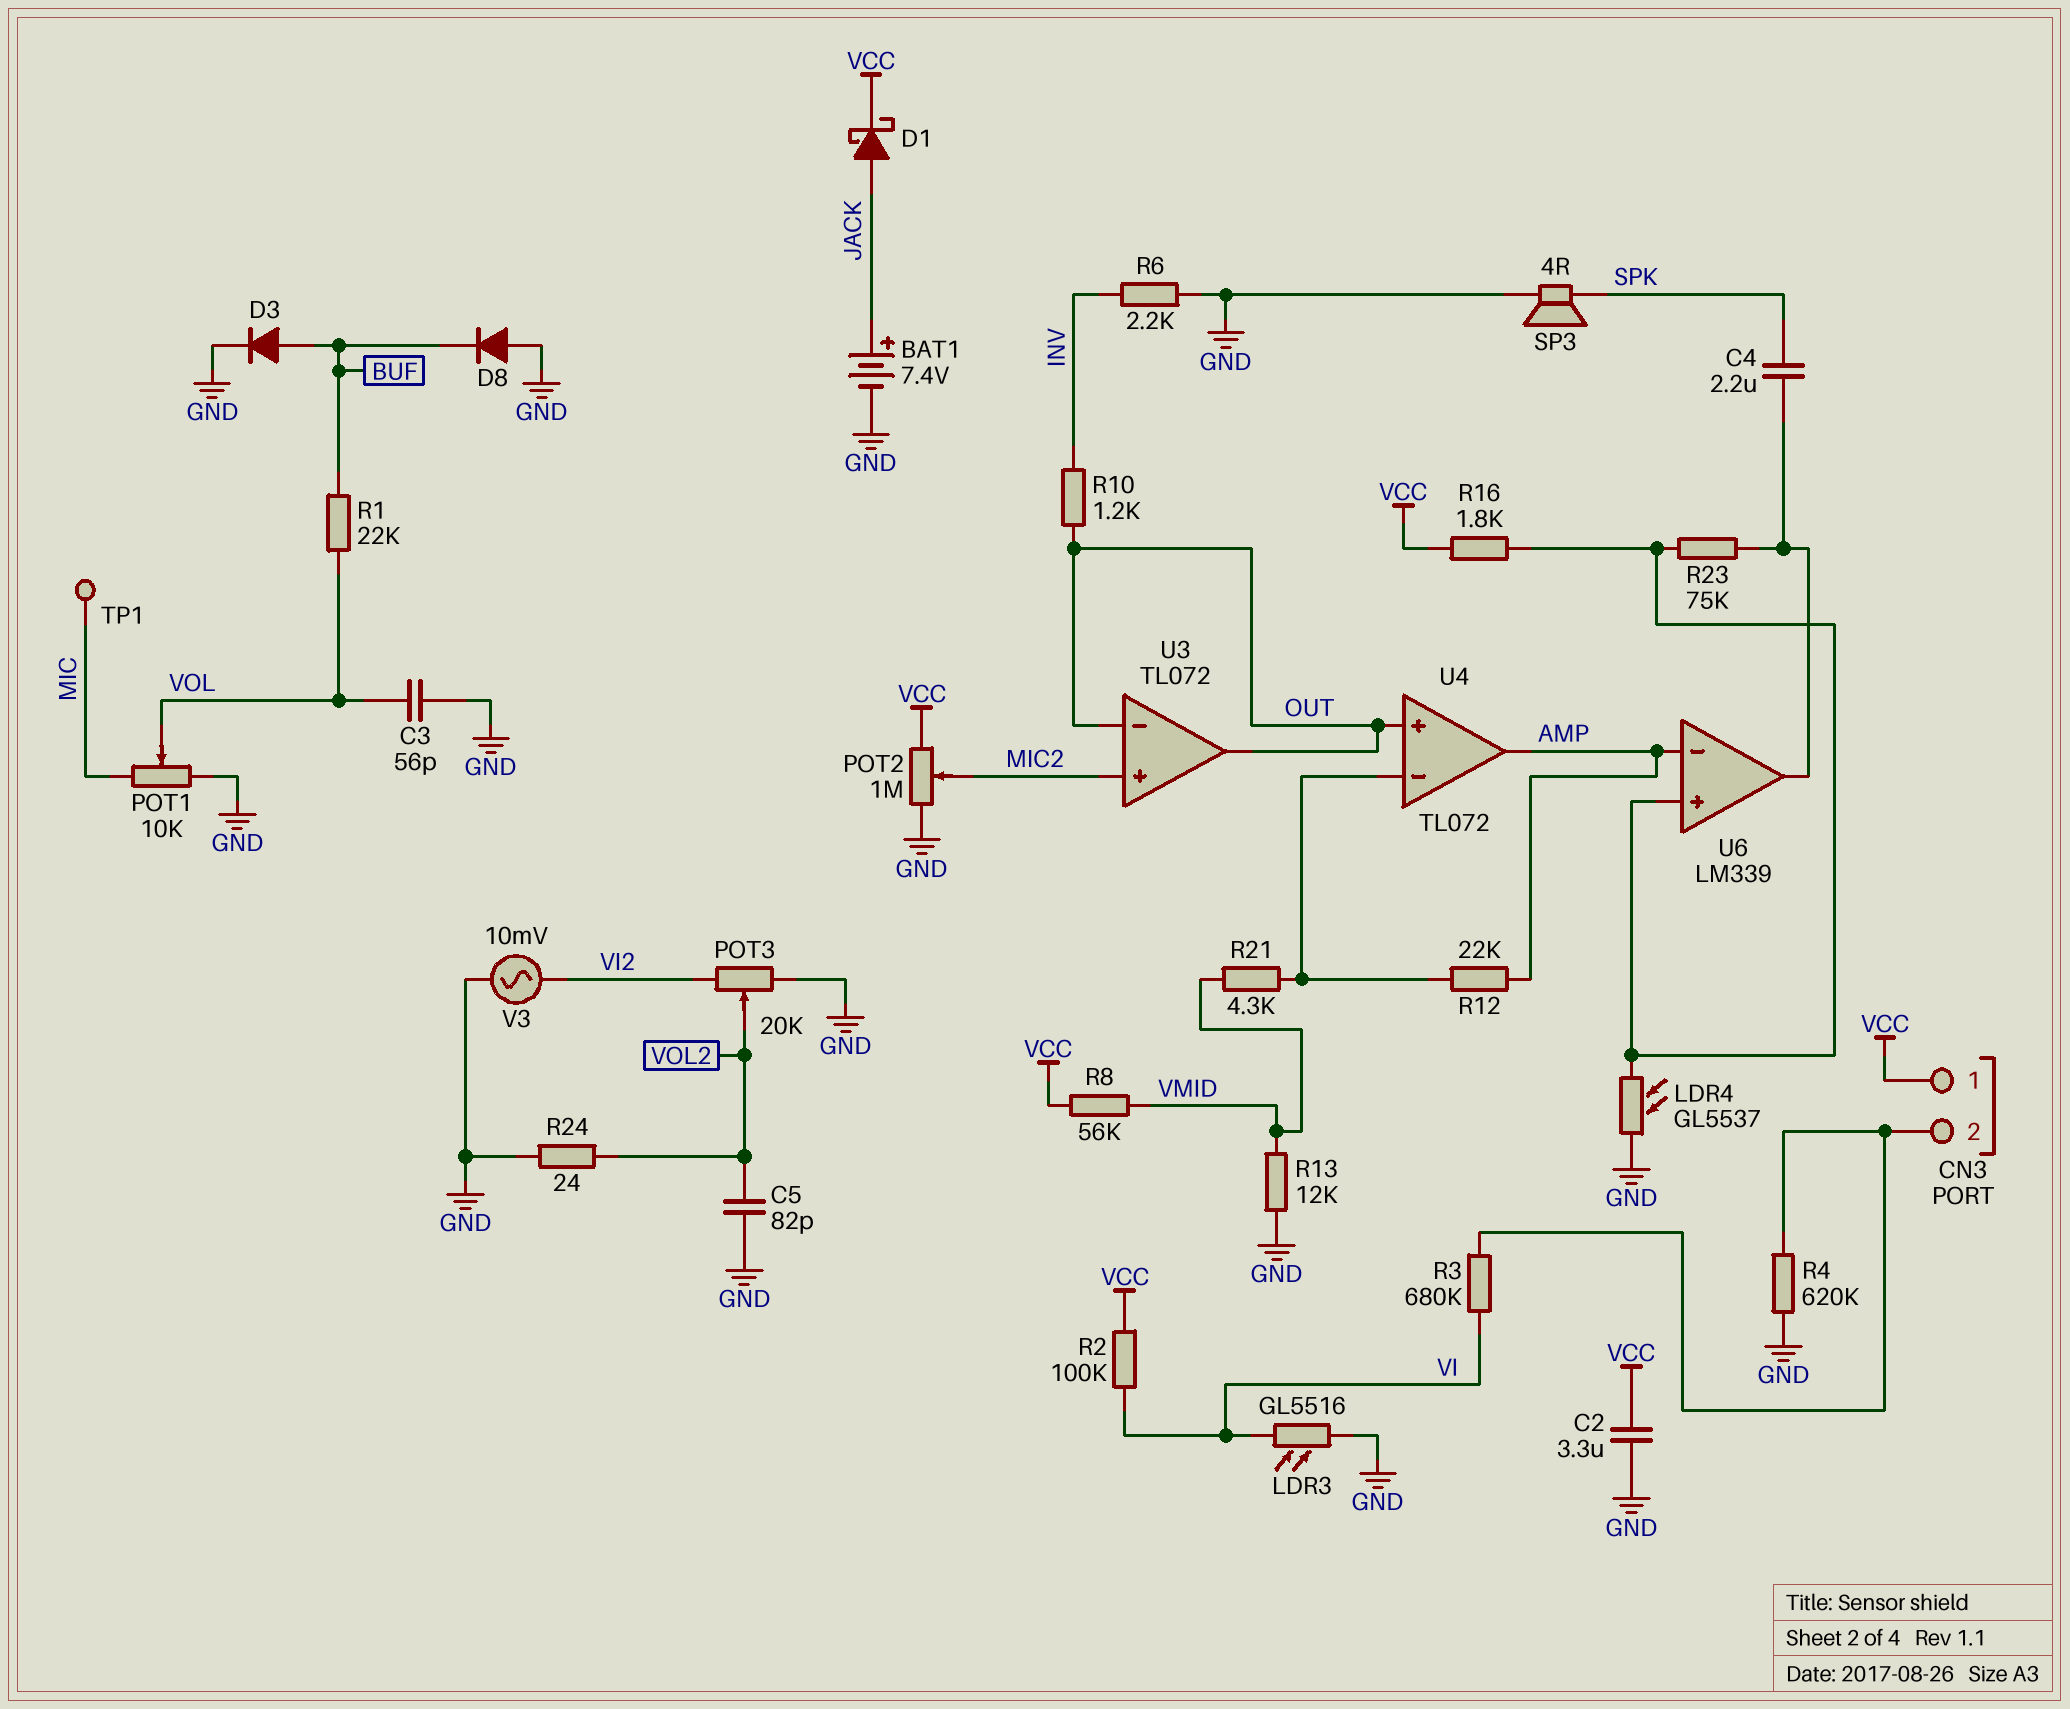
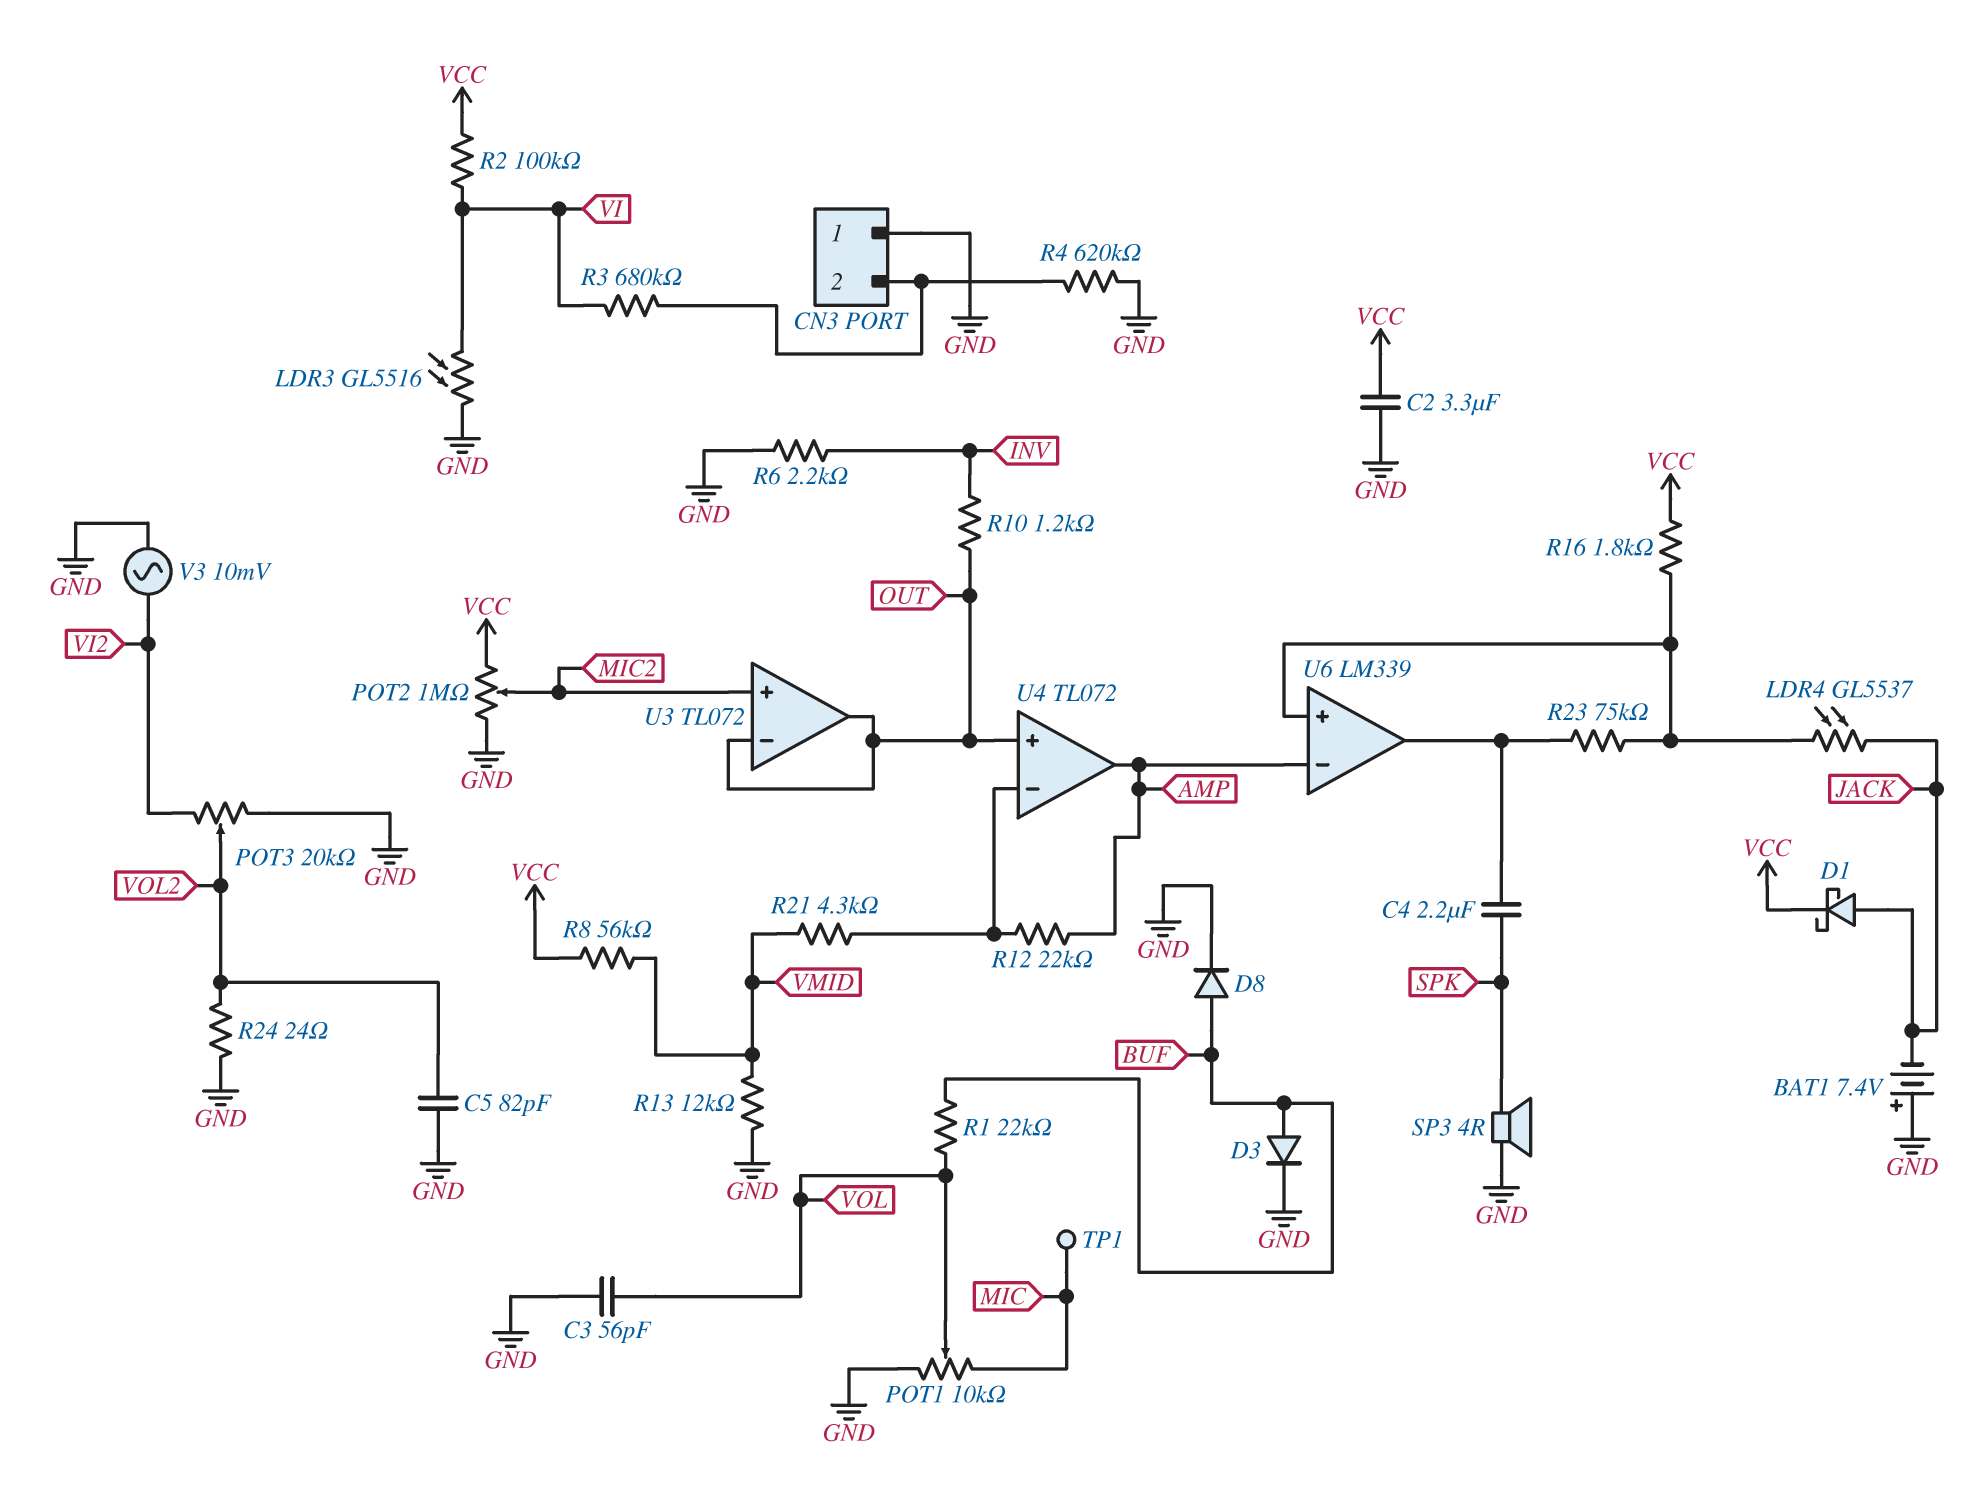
BAT1: 7.4V (plus JACK, minus GND) -> 7.4V (plus GND, minus JACK)
CN3 pin 1: VCC -> GND
D8: diode (A GND, K BUF) -> diode (A BUF, K GND)
LDR4: GL5537 (GND, U6/in+) -> GL5537 (JACK, U6/in+)

